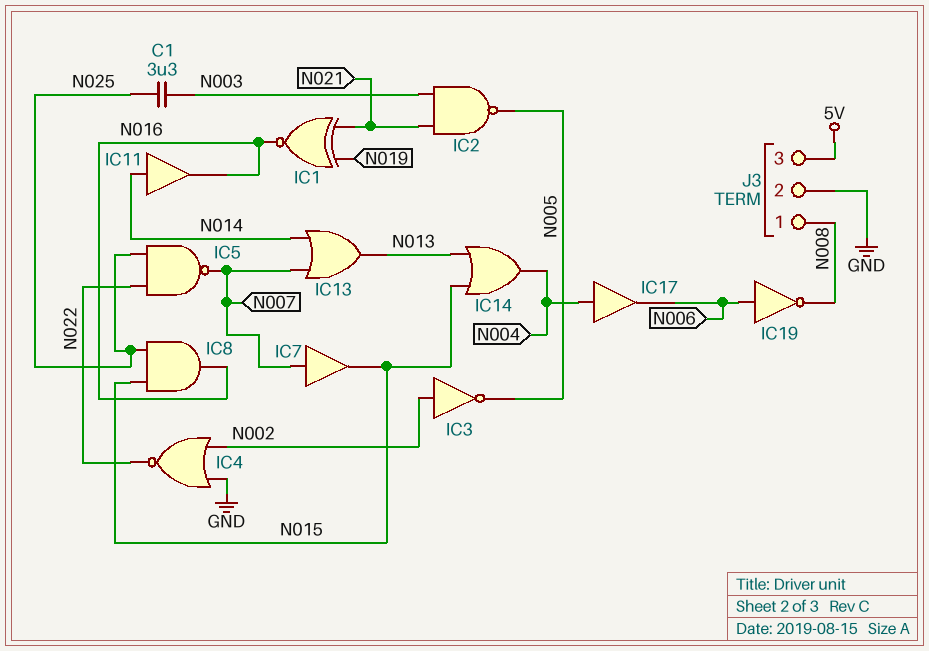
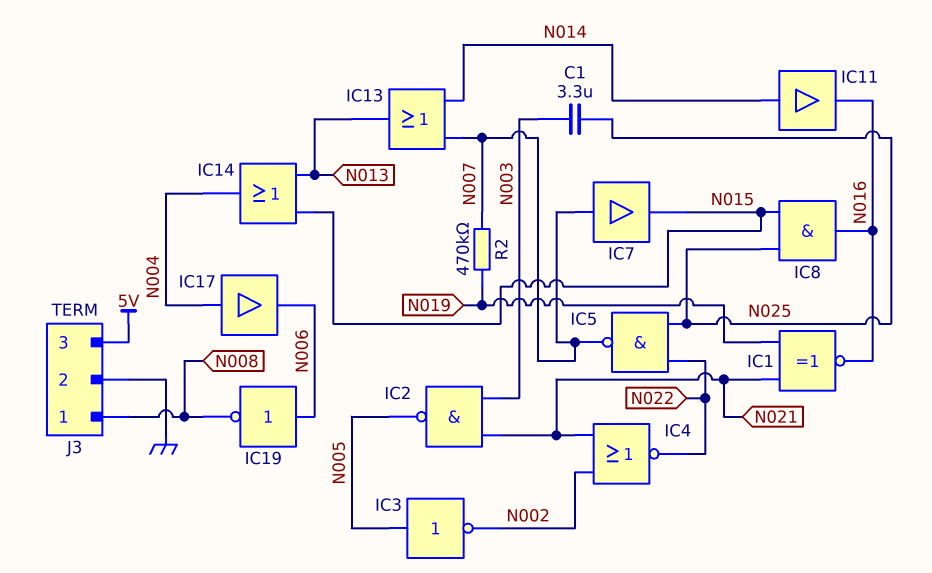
IC3: NOT (in N002, out N005) -> NOT (in N005, out N002)
IC4: NOR (in GND, in N002, out N022) -> NOR (in N002, in N021, out N022)
R2: none -> 470k (N007, N019)

